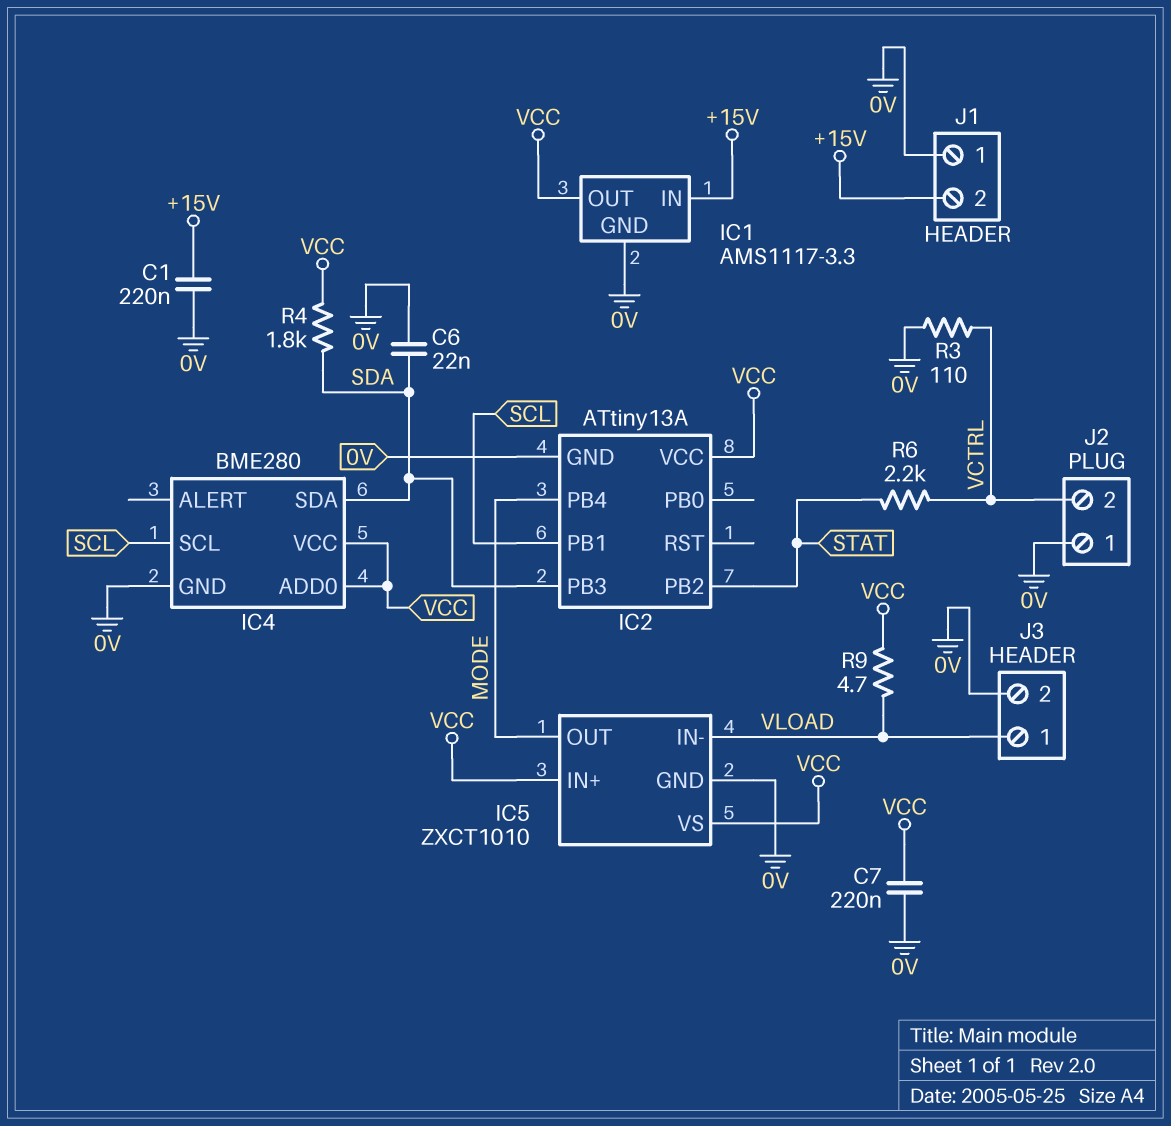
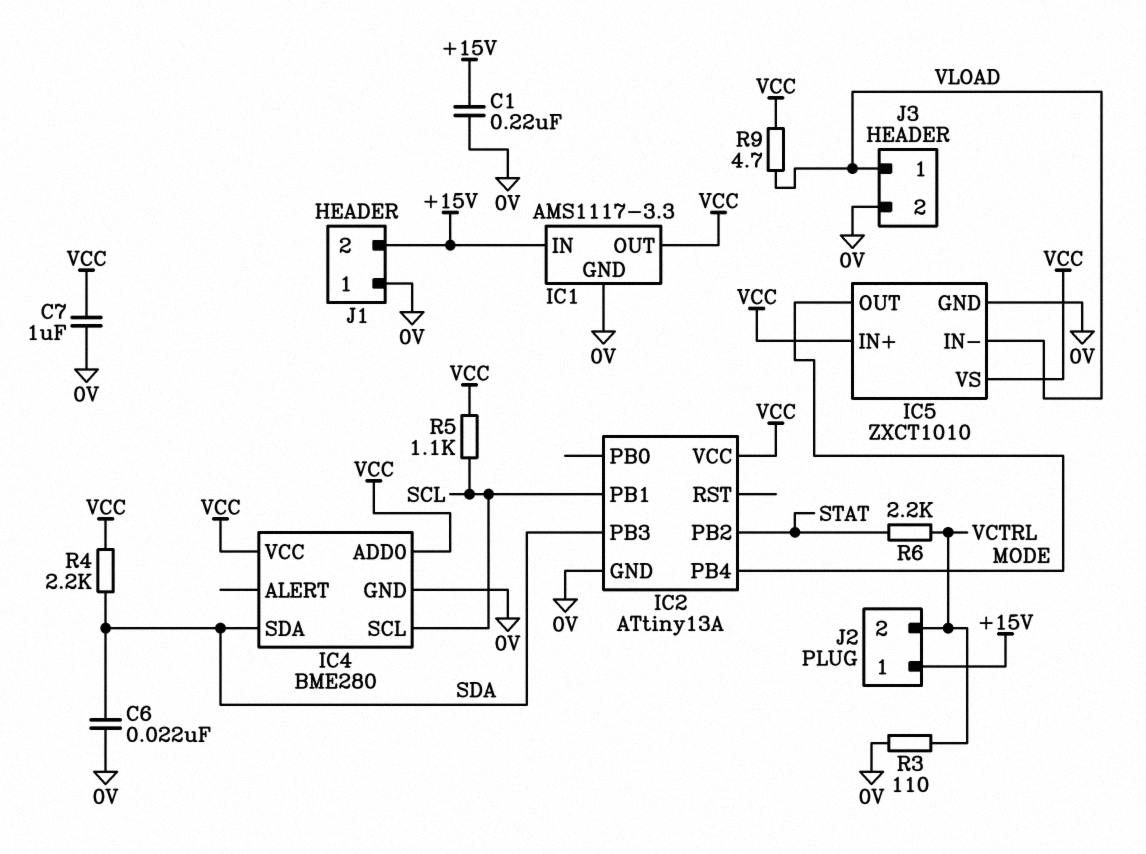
C7: 220nF (0V, VCC) -> 1uF (0V, VCC)
J2 pin 1: 0V -> +15V
R4: 1.8k (SDA, VCC) -> 2.2k (SDA, VCC)
R5: none -> 1.1k (SCL, VCC)

